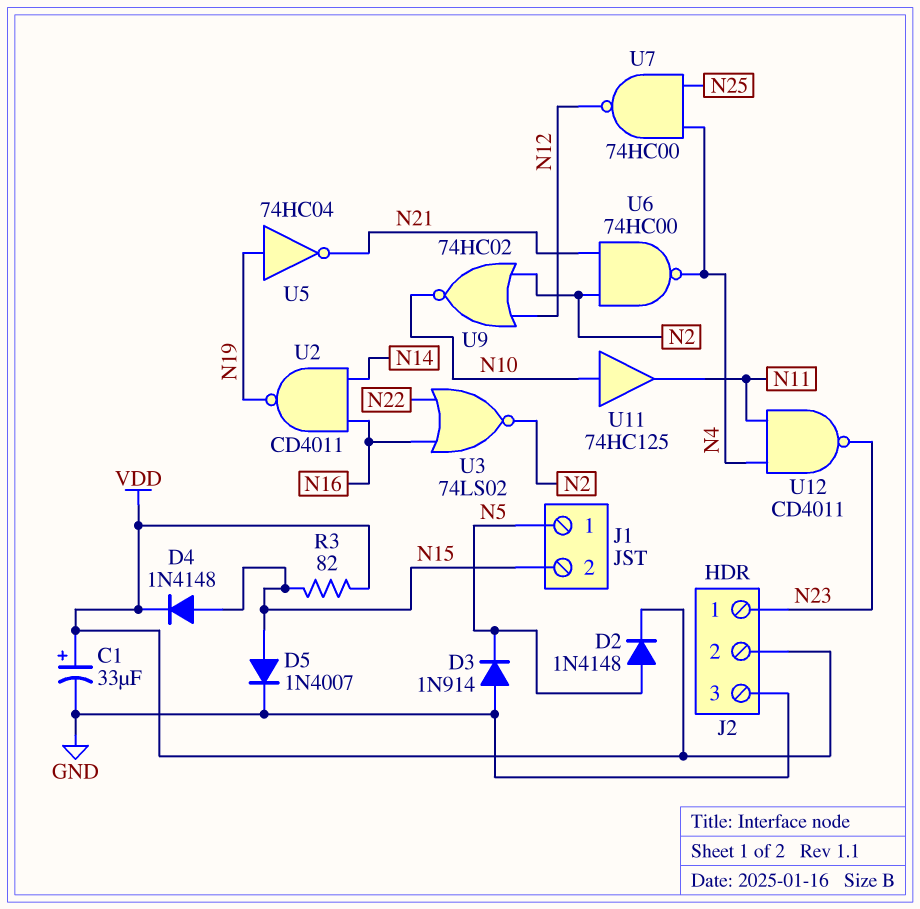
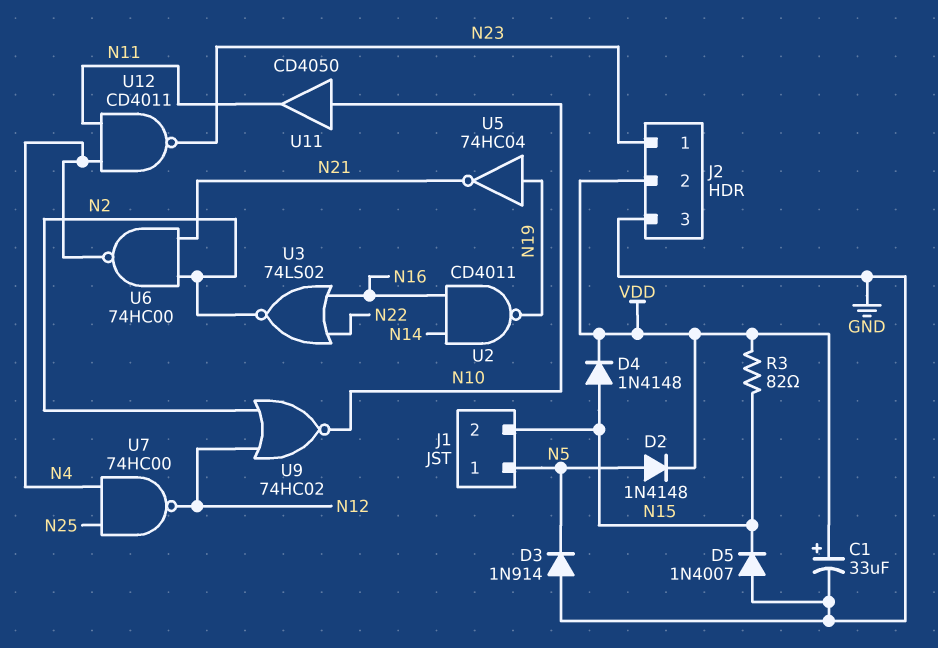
D5: diode 1N4007 (A N15, K GND) -> diode 1N4007 (A GND, K N15)
U11: buffer 74HC125 (in N10, out N11) -> buffer CD4050 (in N10, out N11)

